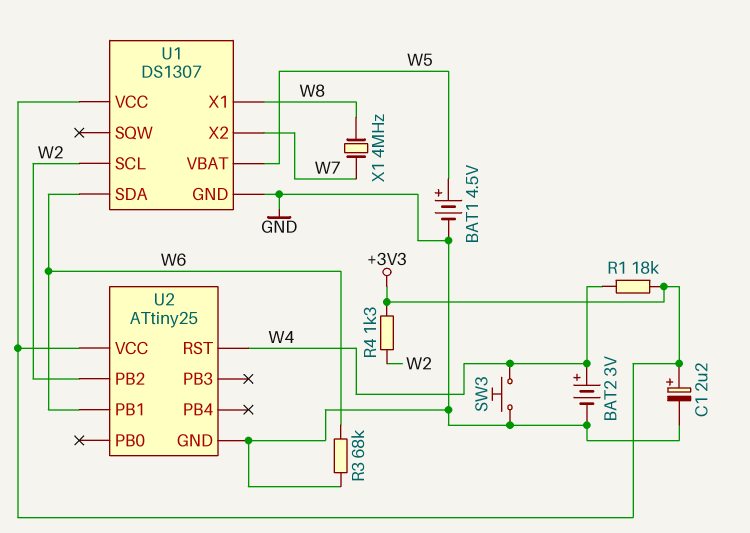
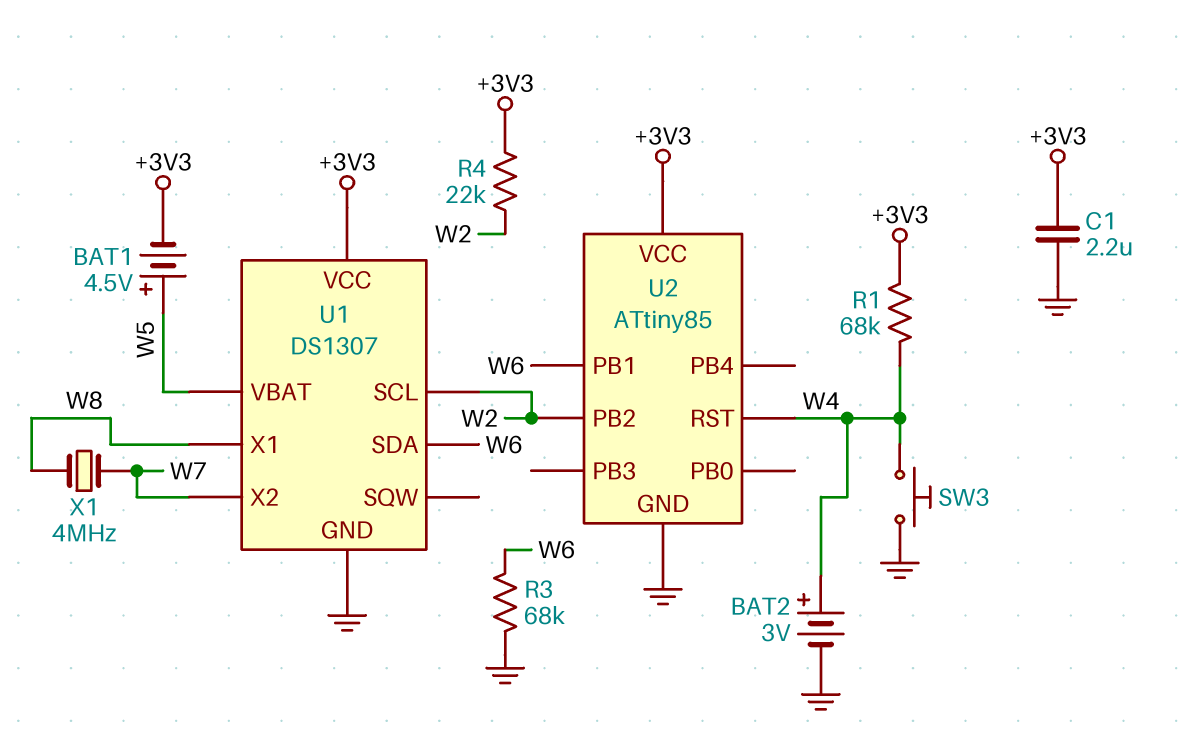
BAT1: 4.5V (plus W5, minus GND) -> 4.5V (plus W5, minus +3V3)
C1: 2.2uF (plus +3V3, minus GND) -> 2.2uF (+3V3, GND)
R1: 18k (+3V3, W4) -> 68k (+3V3, W4)
R4: 1.3k (+3V3, W2) -> 22k (+3V3, W2)
U2: ATtiny25 -> ATtiny85

